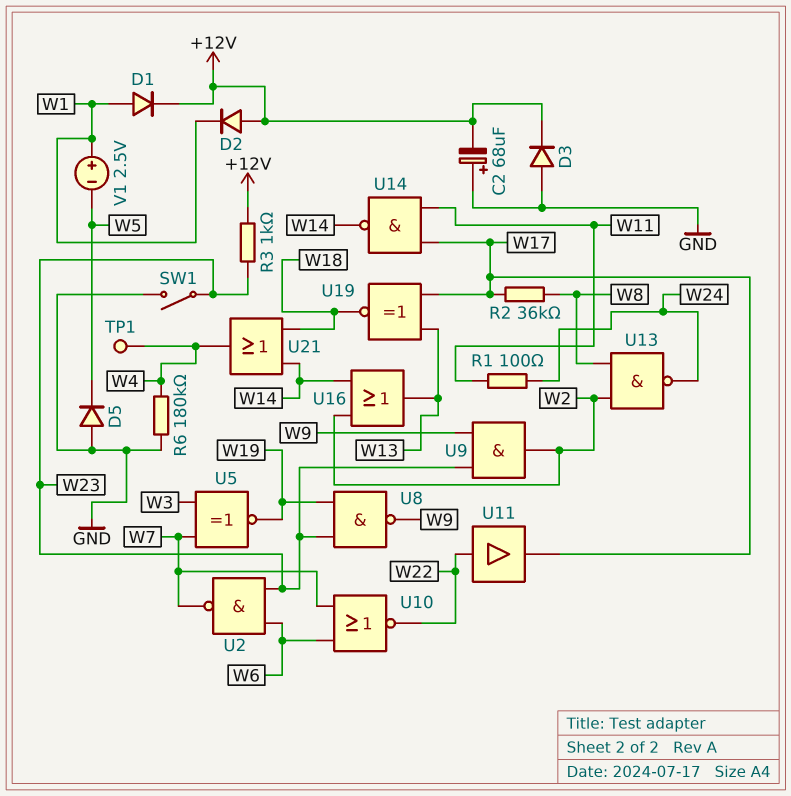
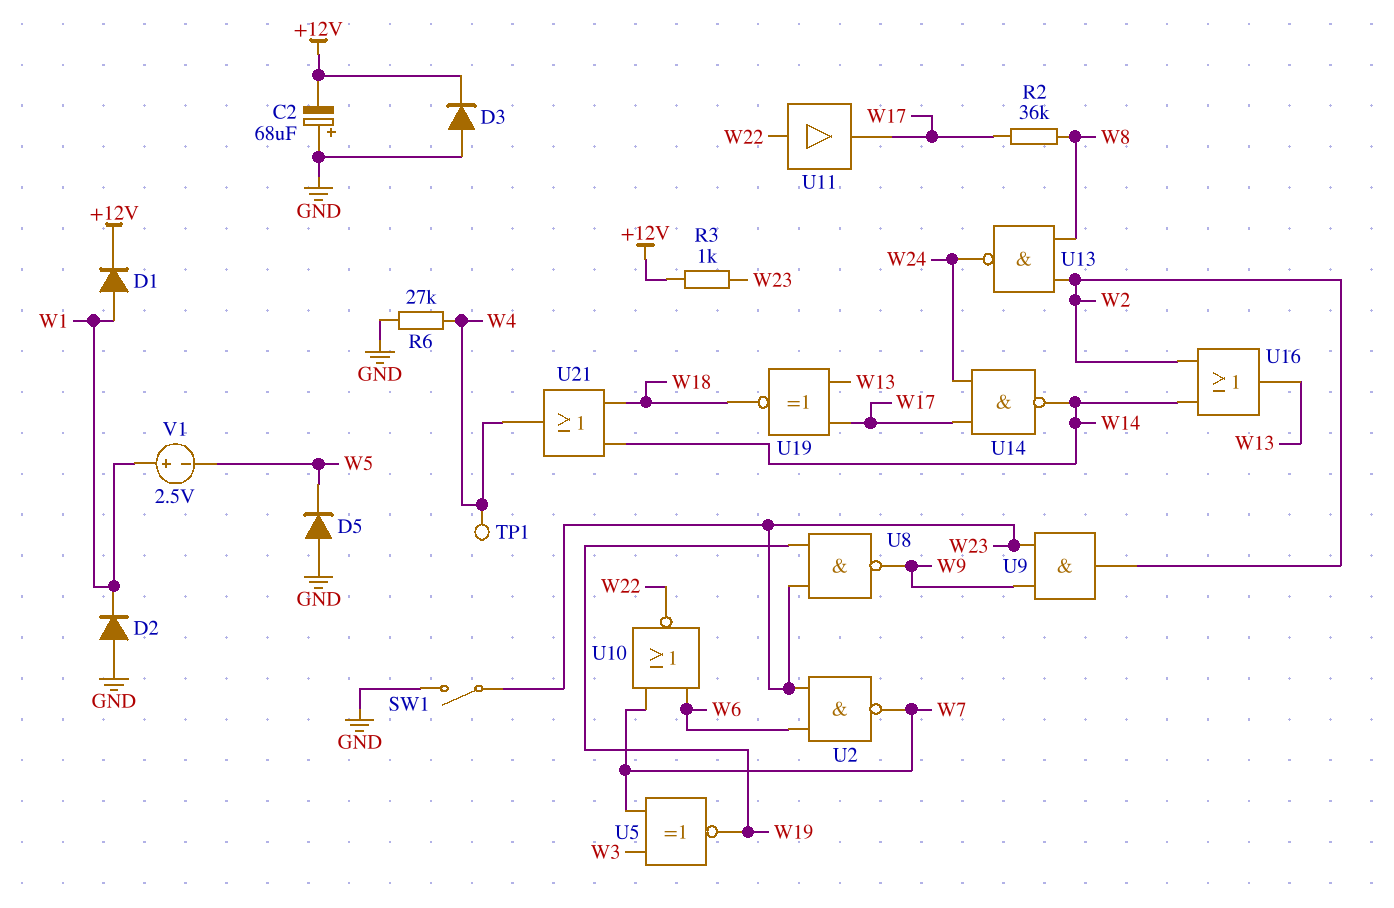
D2: diode (A +12V, K W1) -> diode (A GND, K W1)
R1: 100 (W11, W24) -> none
R6: 180k (GND, W4) -> 27k (GND, W4)
U14: NAND (in W11, in W17, out W14) -> NAND (in W17, in W24, out W14)

